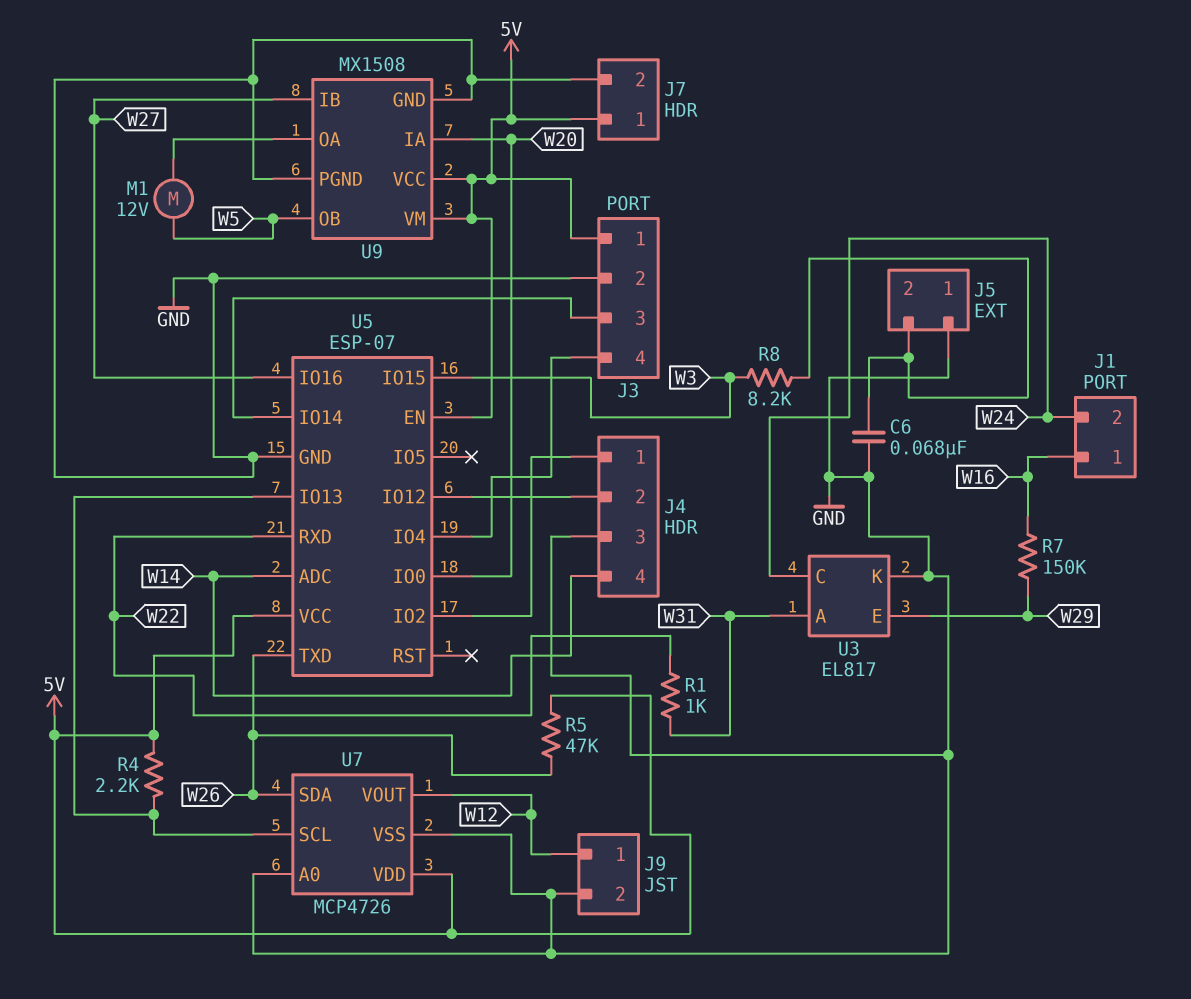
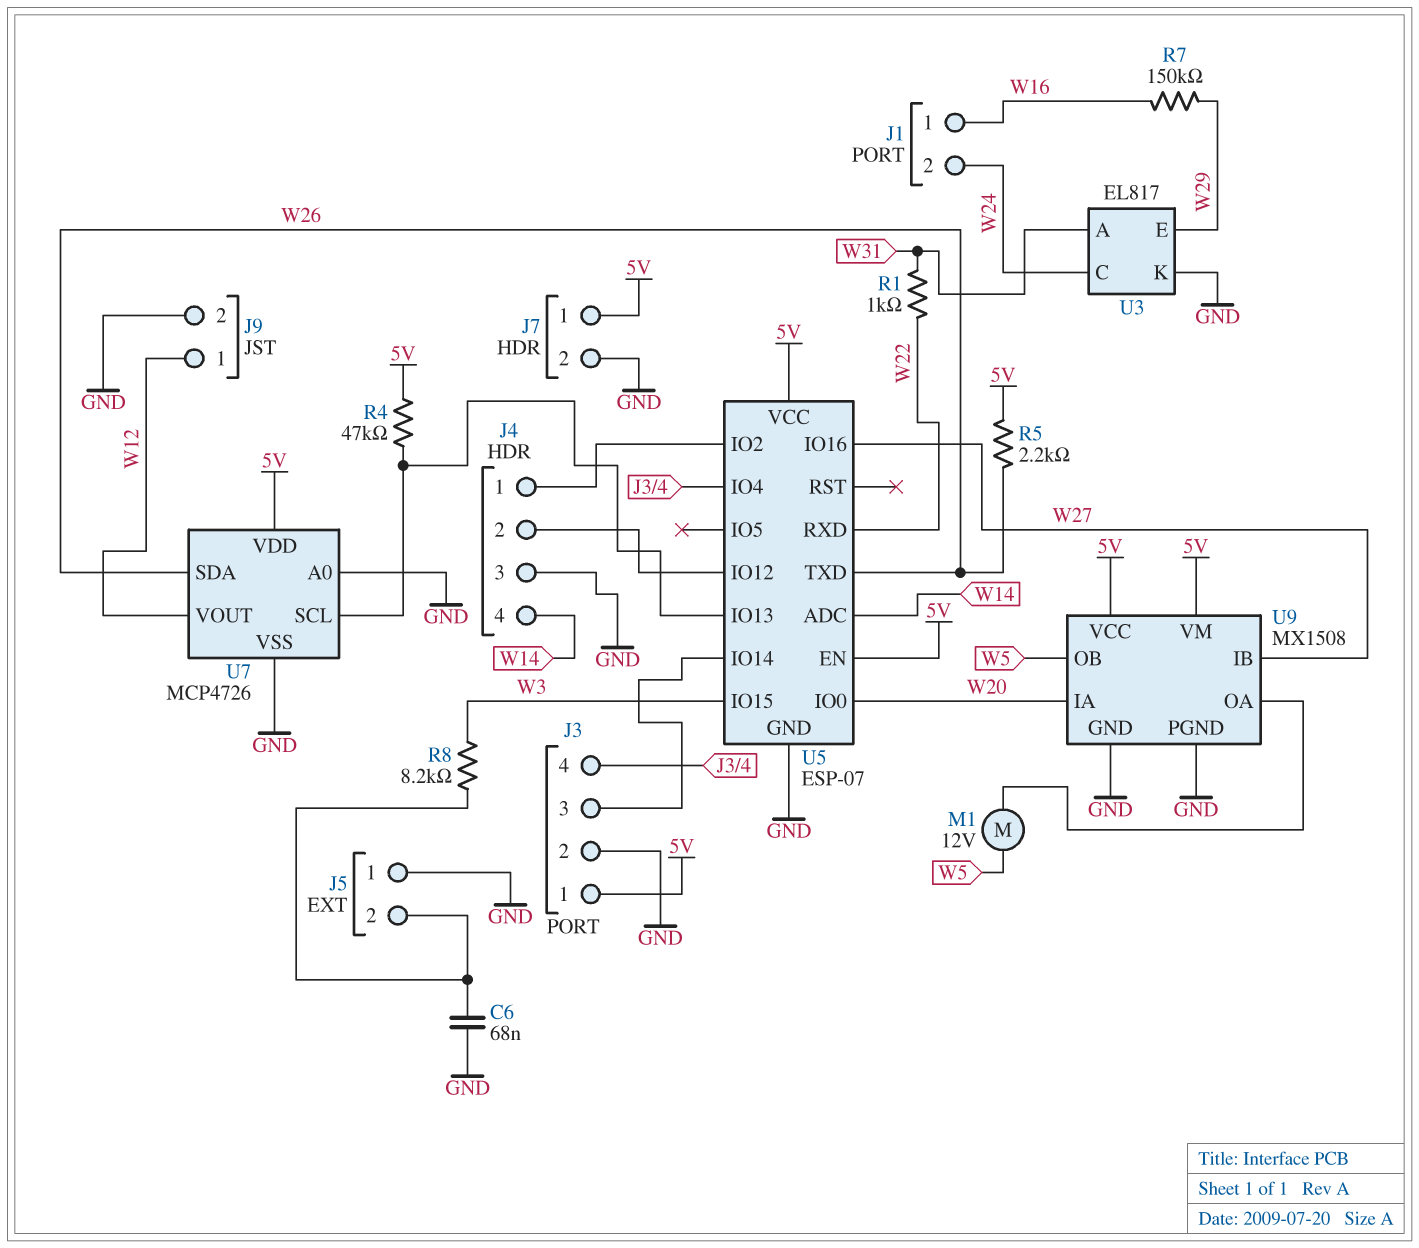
R4: 2.2k (5V, U5/IO13) -> 47k (5V, U5/IO13)
R5: 47k (5V, W26) -> 2.2k (5V, W26)

